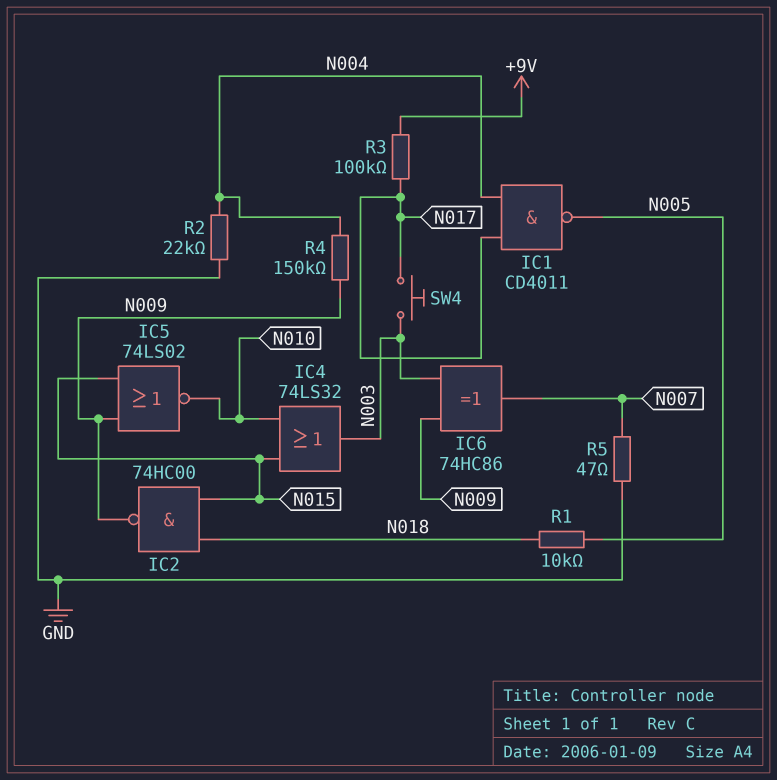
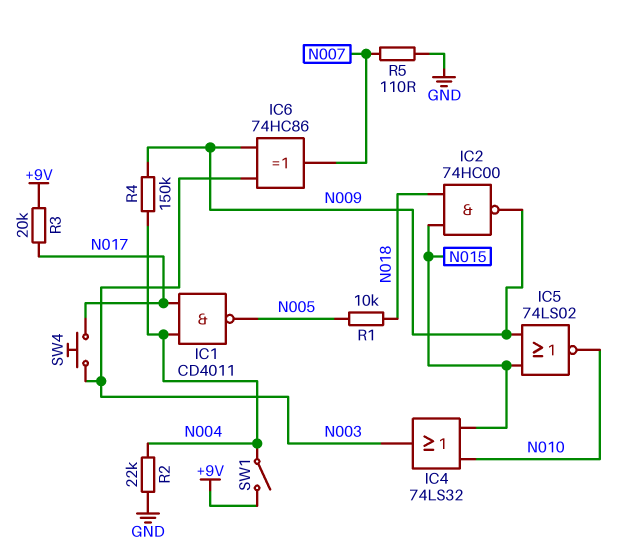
R3: 100k (+9V, N017) -> 20k (+9V, N017)
R5: 47 (GND, N007) -> 110 (GND, N007)
SW1: none -> switch (+9V, N004)

